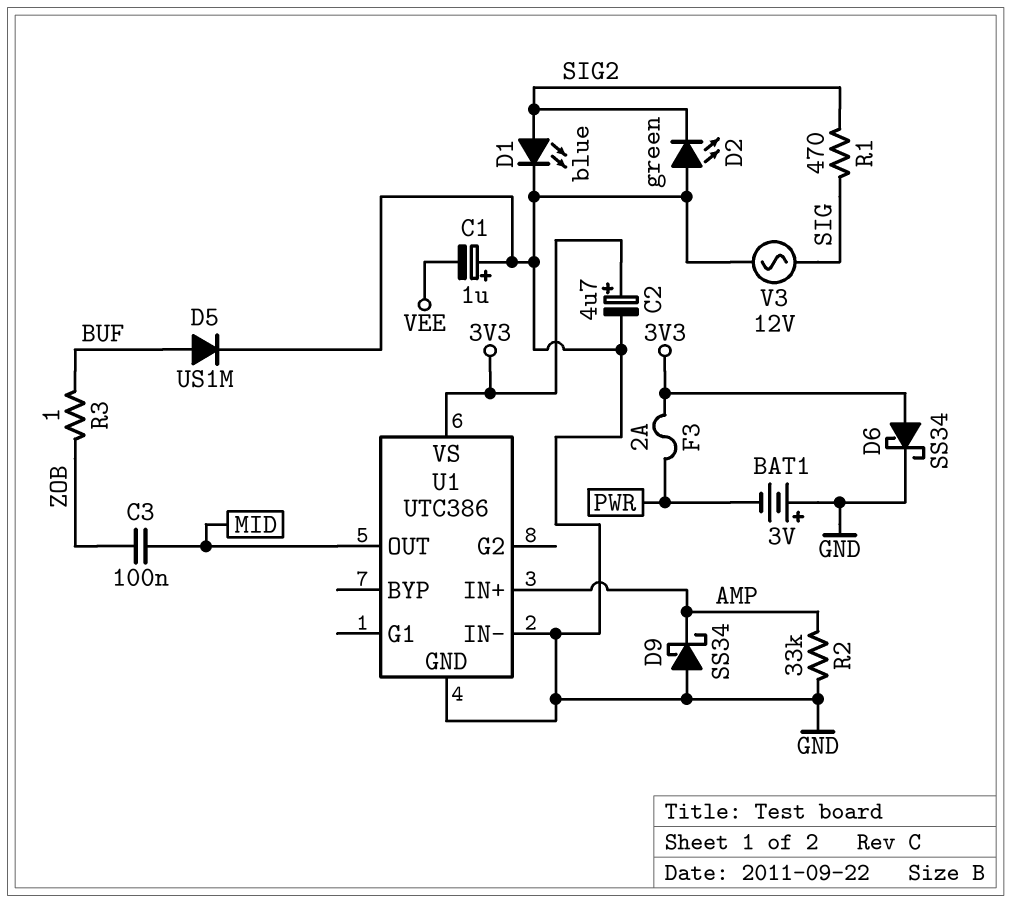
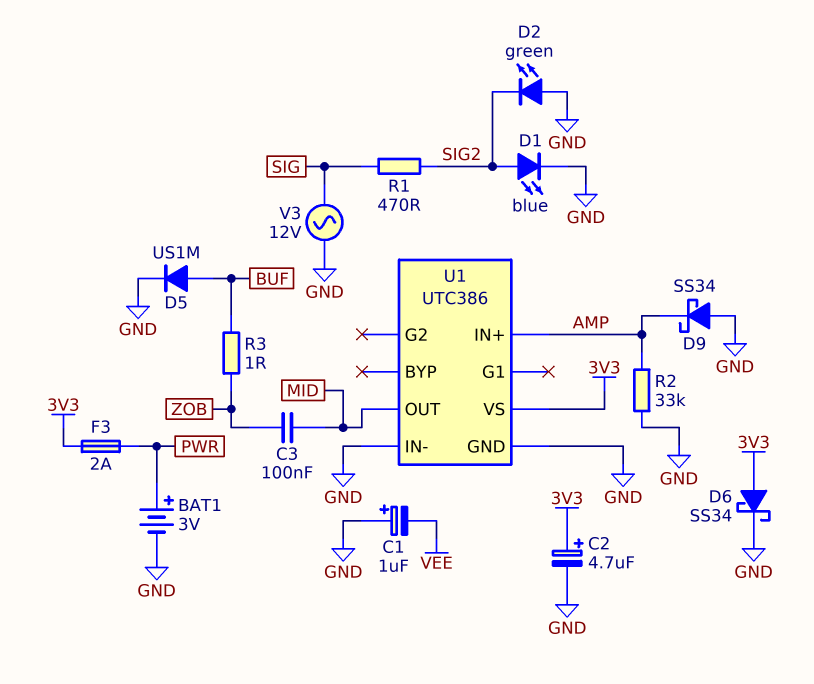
BAT1: 3V (plus GND, minus PWR) -> 3V (plus PWR, minus GND)

